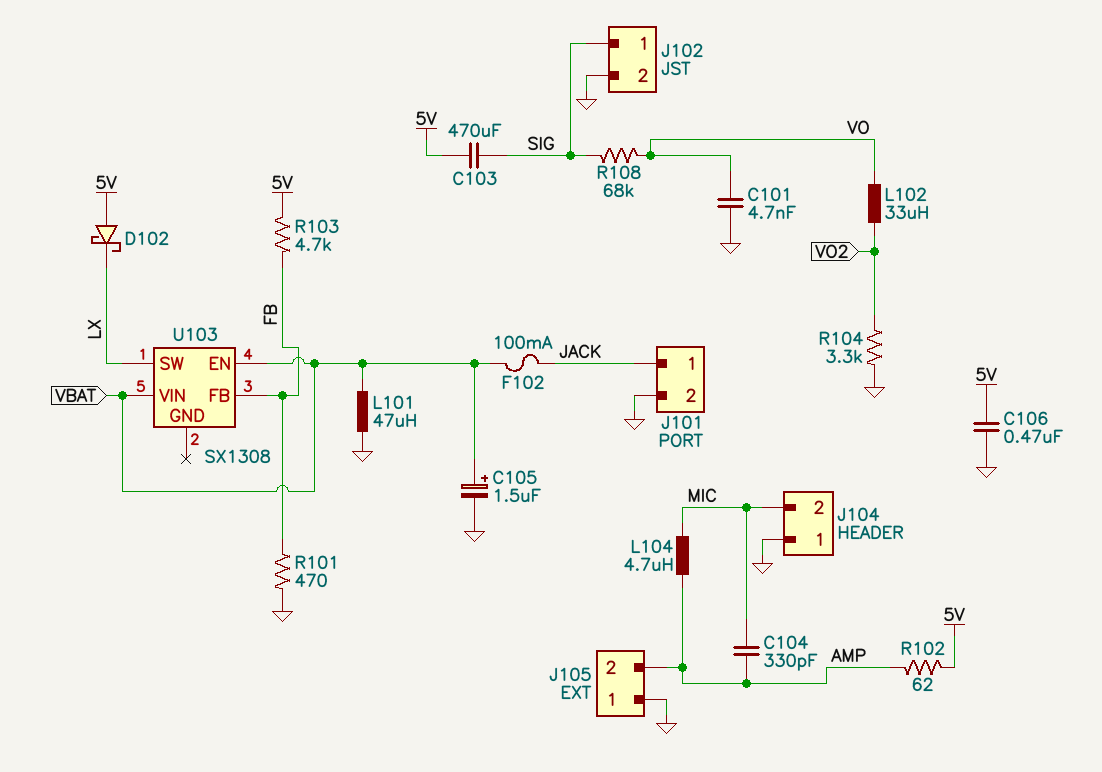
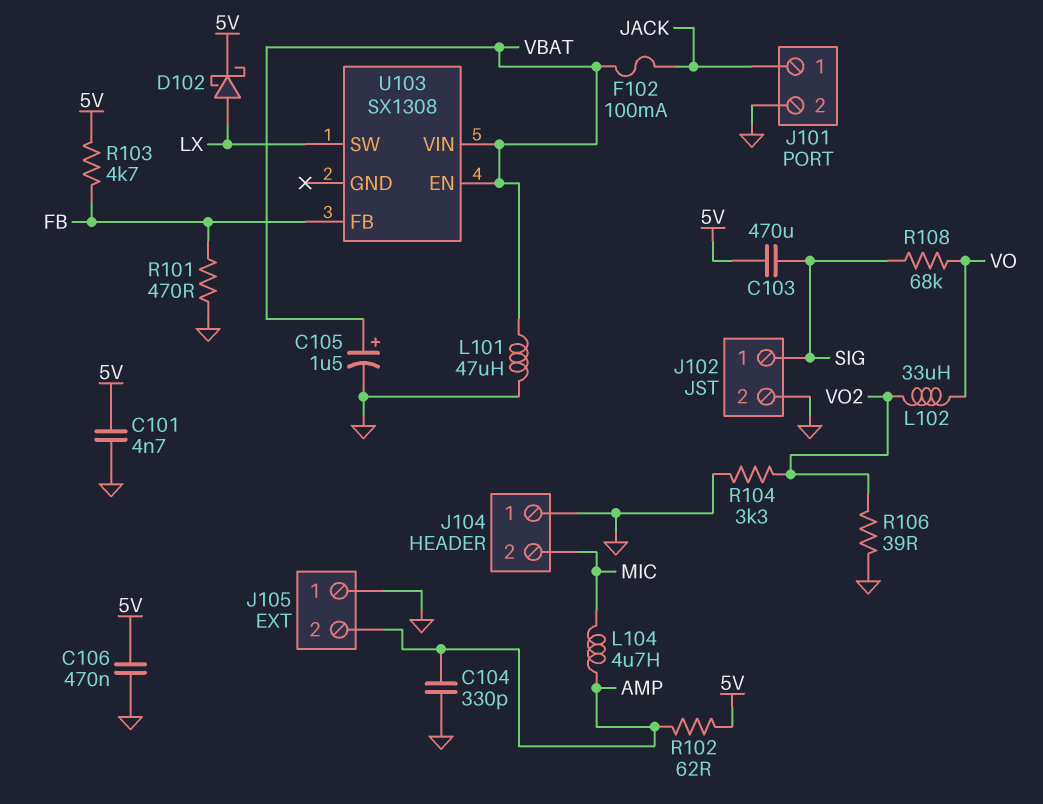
C101: 4.7nF (GND, VO) -> 4.7nF (5V, GND)
C104: 330pF (AMP, MIC) -> 330pF (AMP, GND)
D102: schottky (A 5V, K LX) -> schottky (A LX, K 5V)
R106: none -> 39 (GND, VO2)

